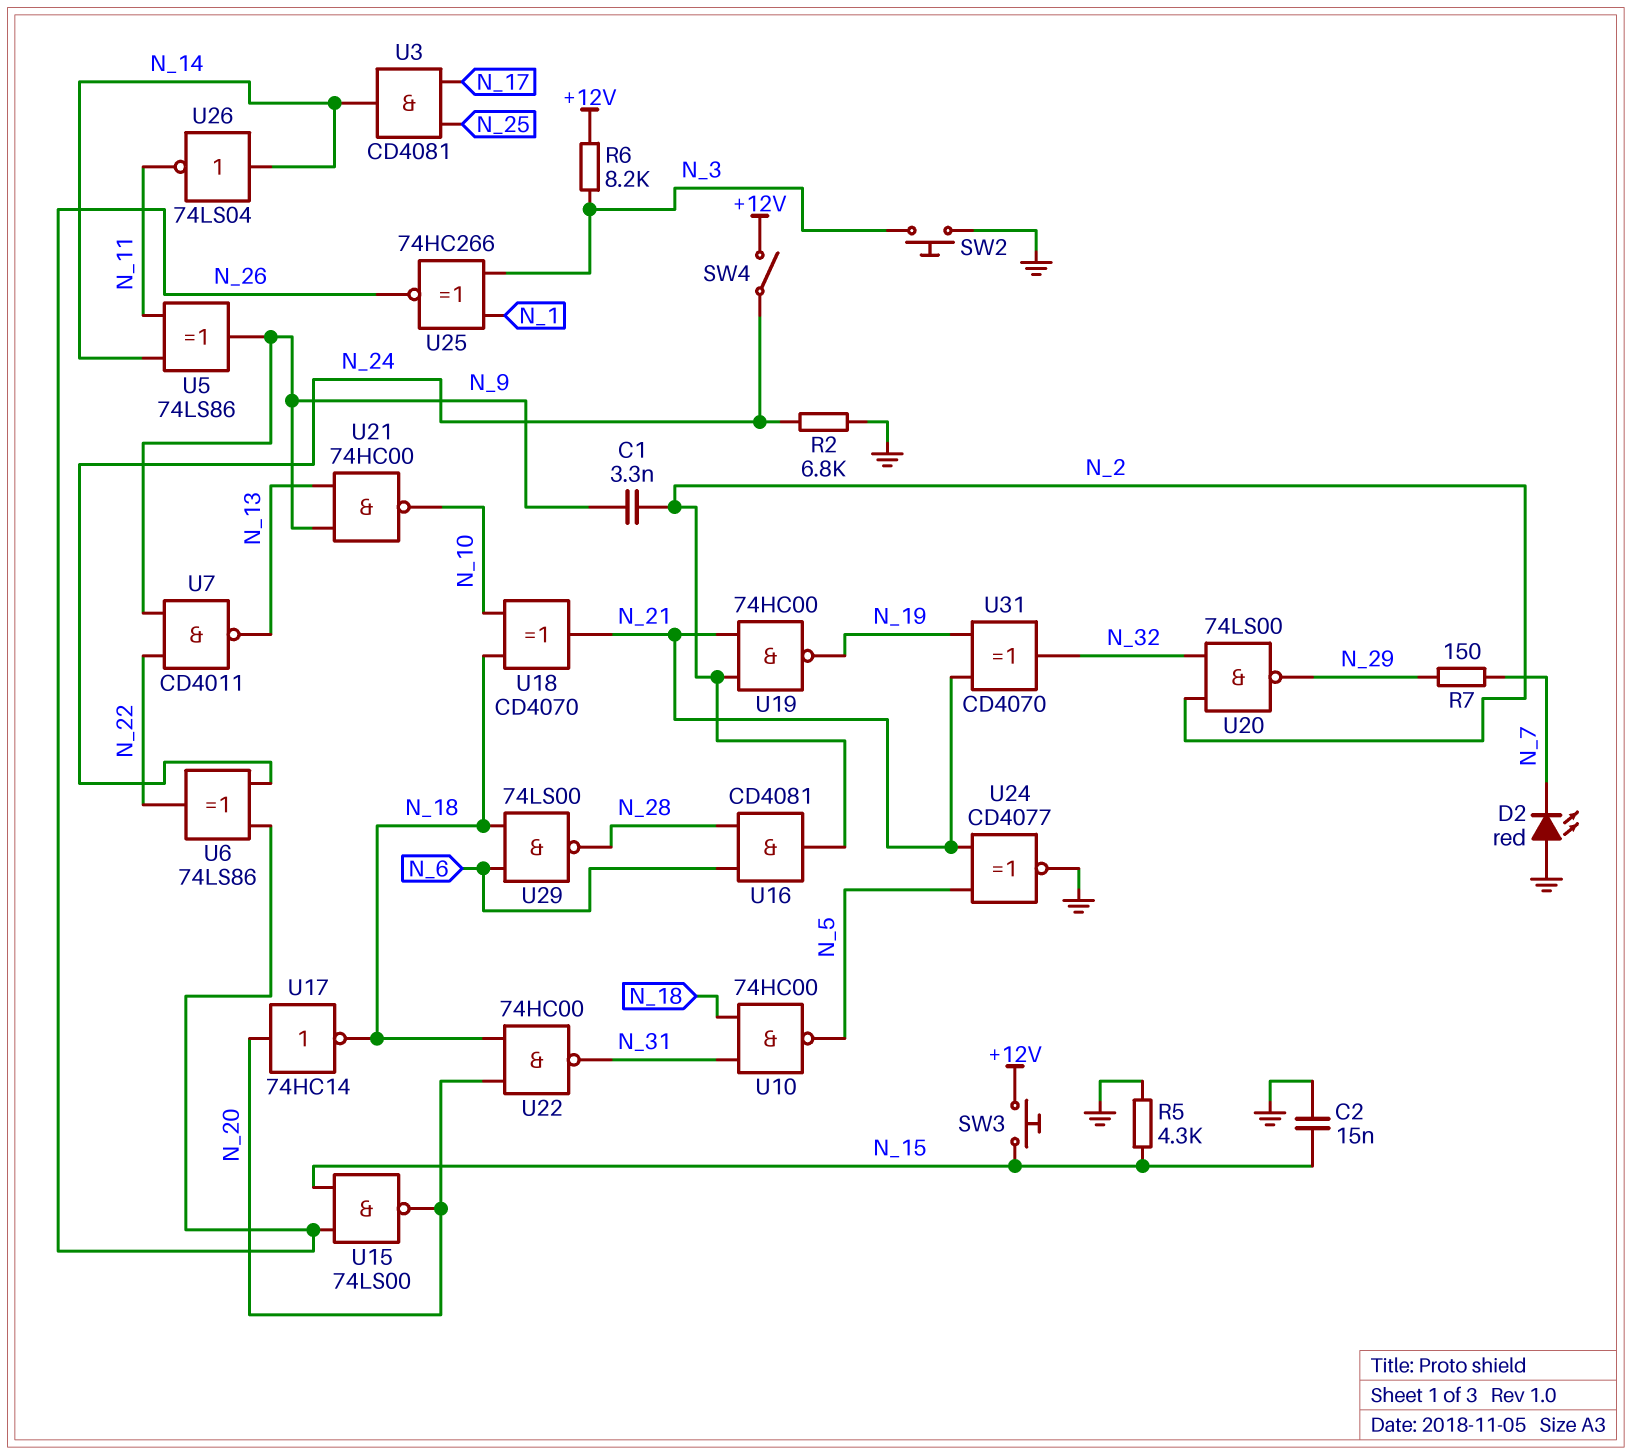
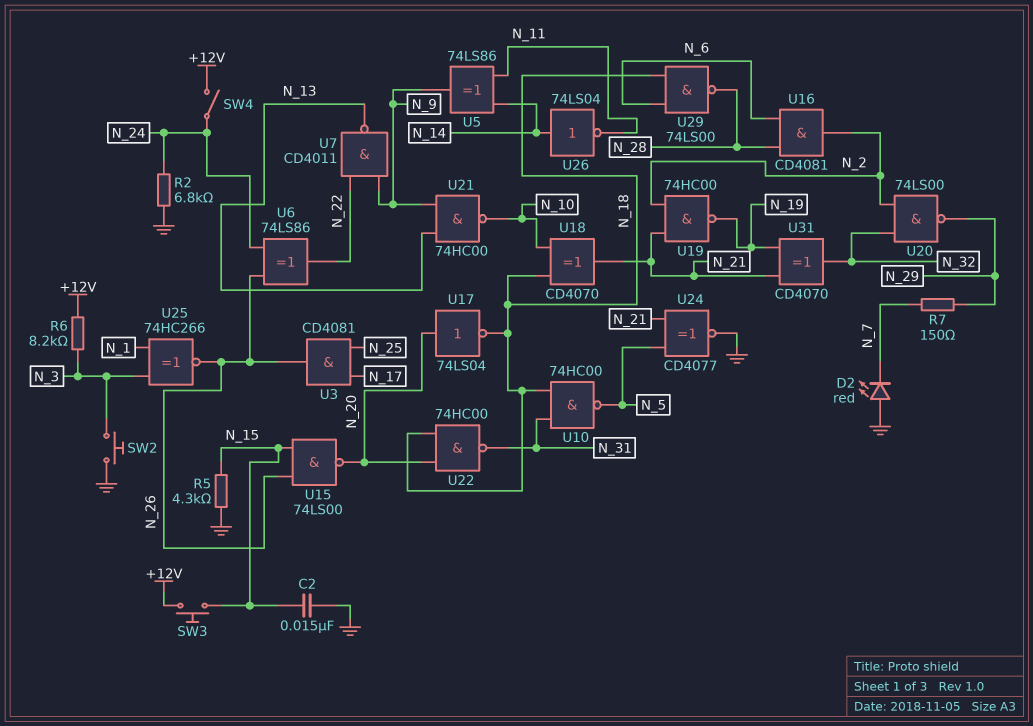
C1: 3.3nF (N_2, N_9) -> none
U3: AND CD4081 (in N_17, in N_25, out N_14) -> AND CD4081 (in N_17, in N_25, out N_26)
U17: NOT 74HC14 (in N_20, out N_18) -> NOT 74LS04 (in N_20, out N_18)

